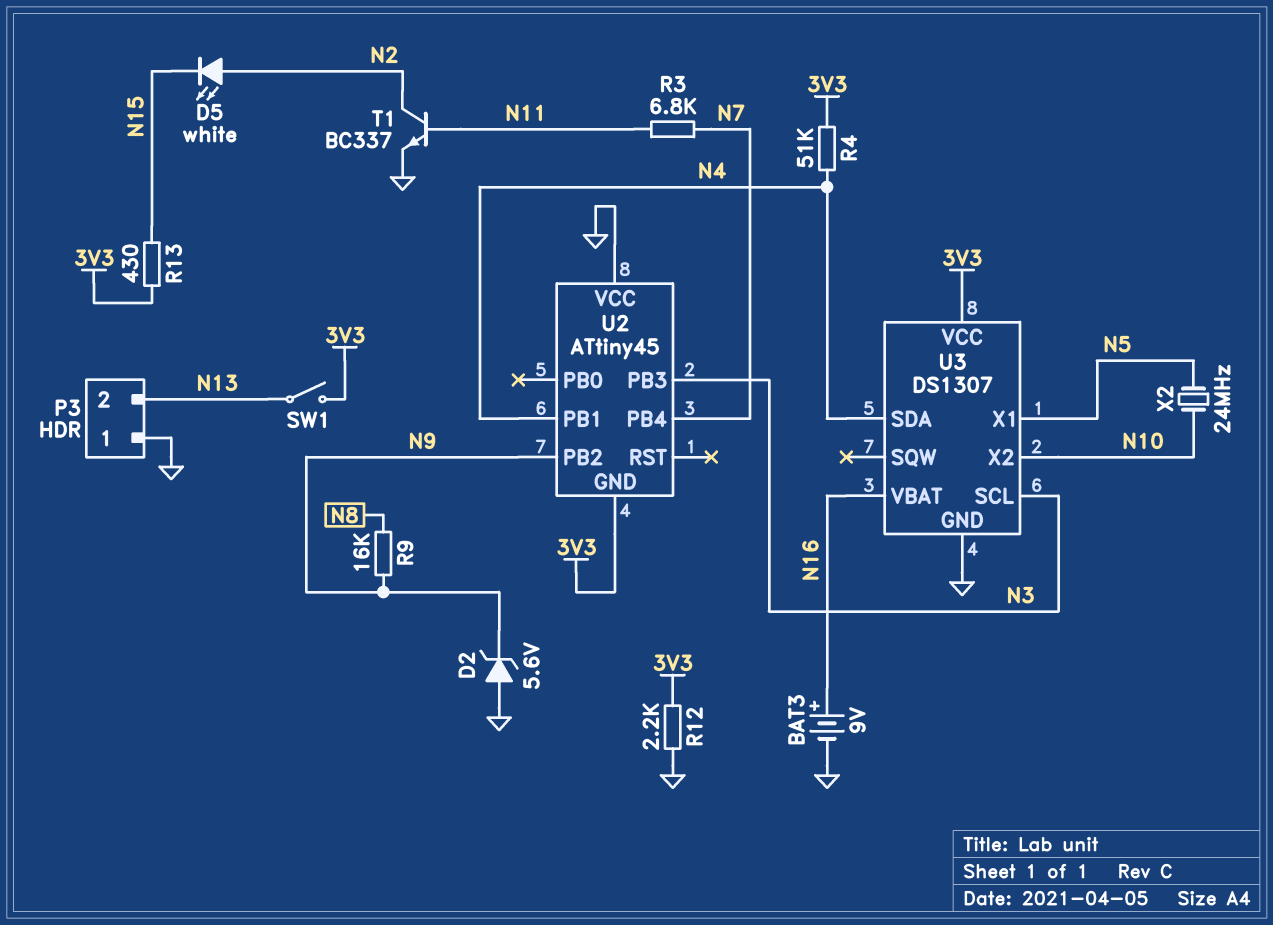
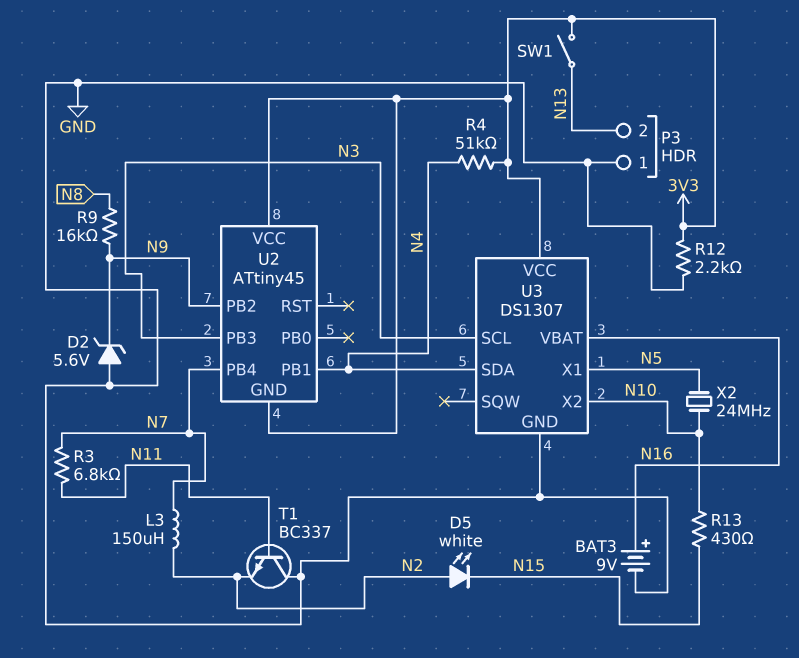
L3: none -> 150uH (N2, N7)
R13: 430 (3V3, N15) -> 430 (N10, N15)
T1: NPN BC337 (B N11, C N2, E GND) -> NPN BC337 (B N11, C GND, E N2)
U2 pin VCC: GND -> 3V3

